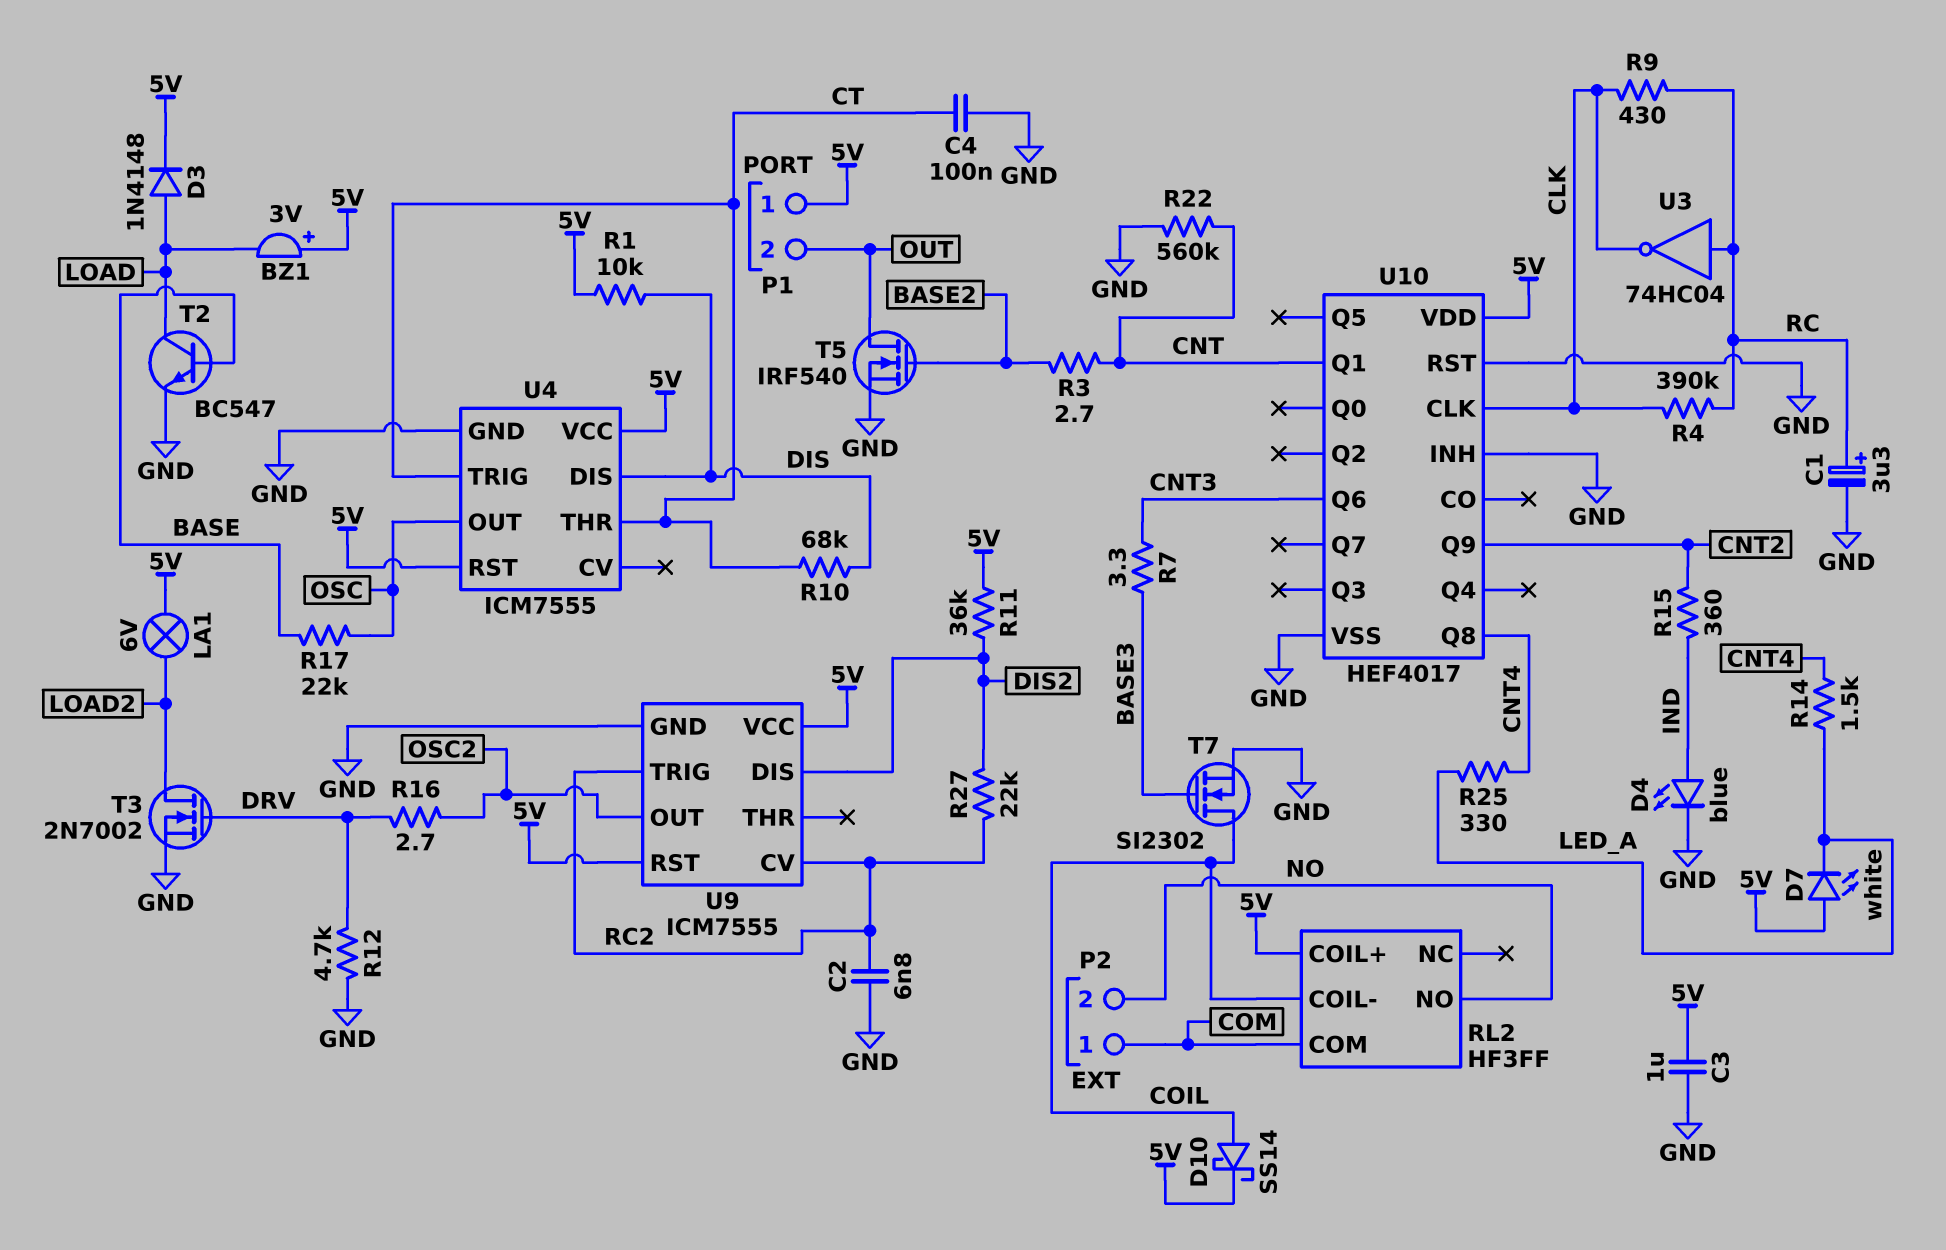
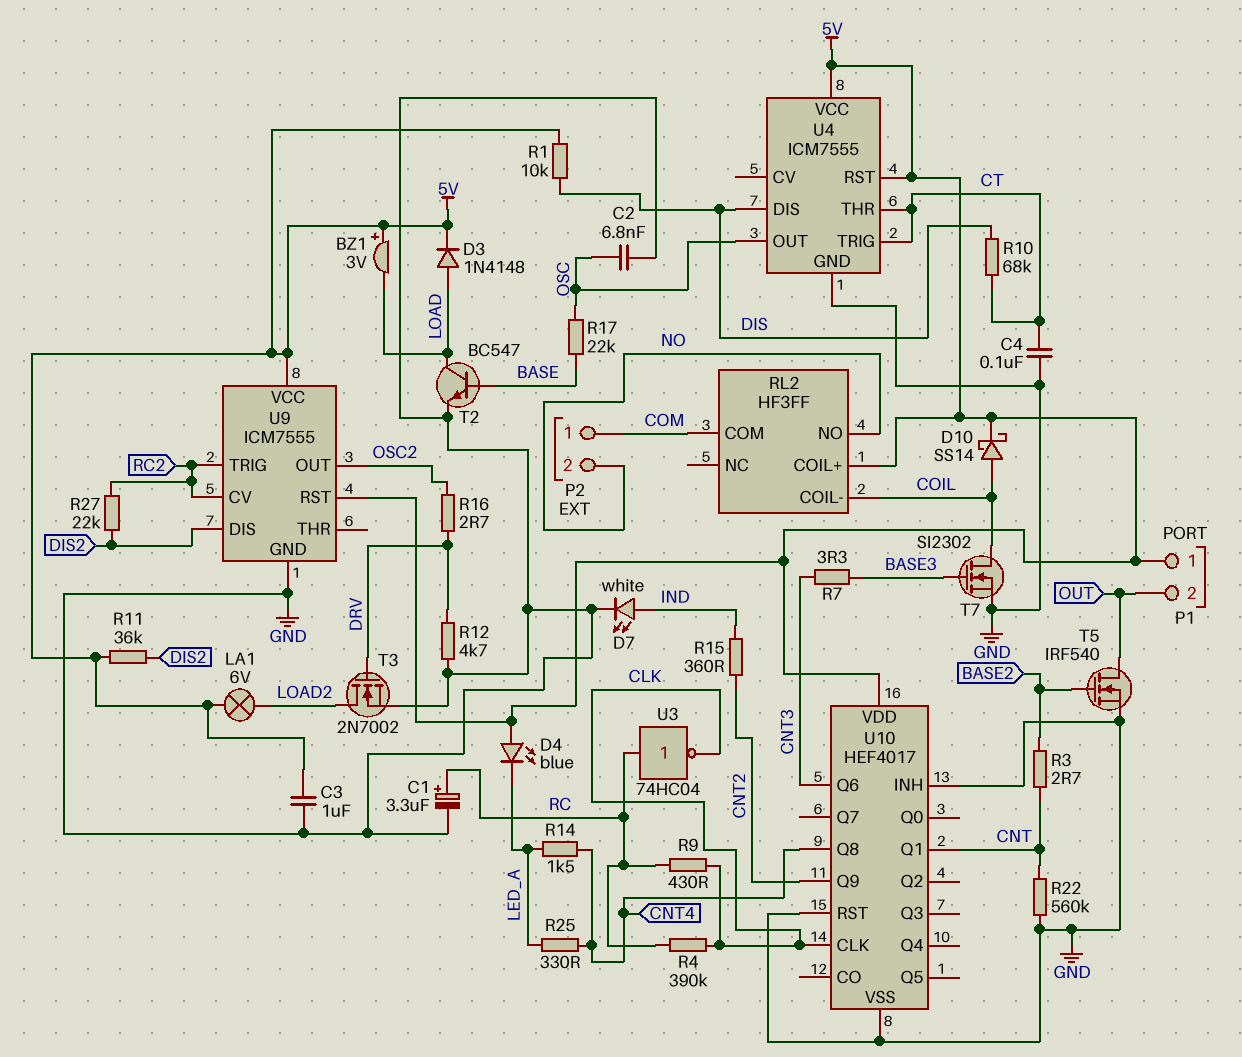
C2: 6.8nF (GND, RC2) -> 6.8nF (GND, OSC)
D4: LED blue (A IND, K GND) -> LED blue (A 5V, K LED_A)
D7: LED white (A 5V, K LED_A) -> LED white (A IND, K GND)

